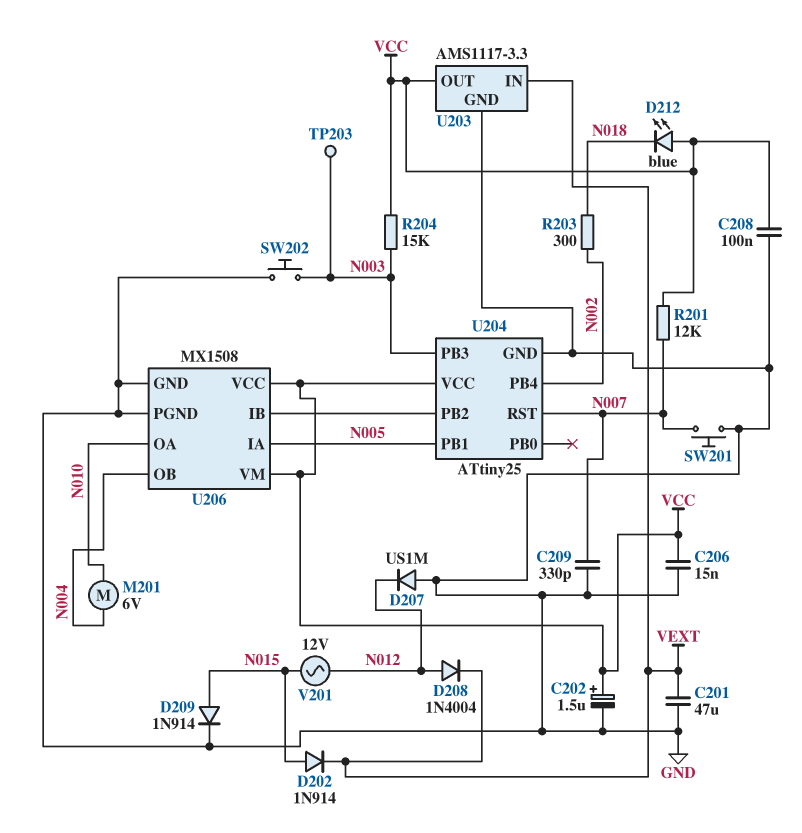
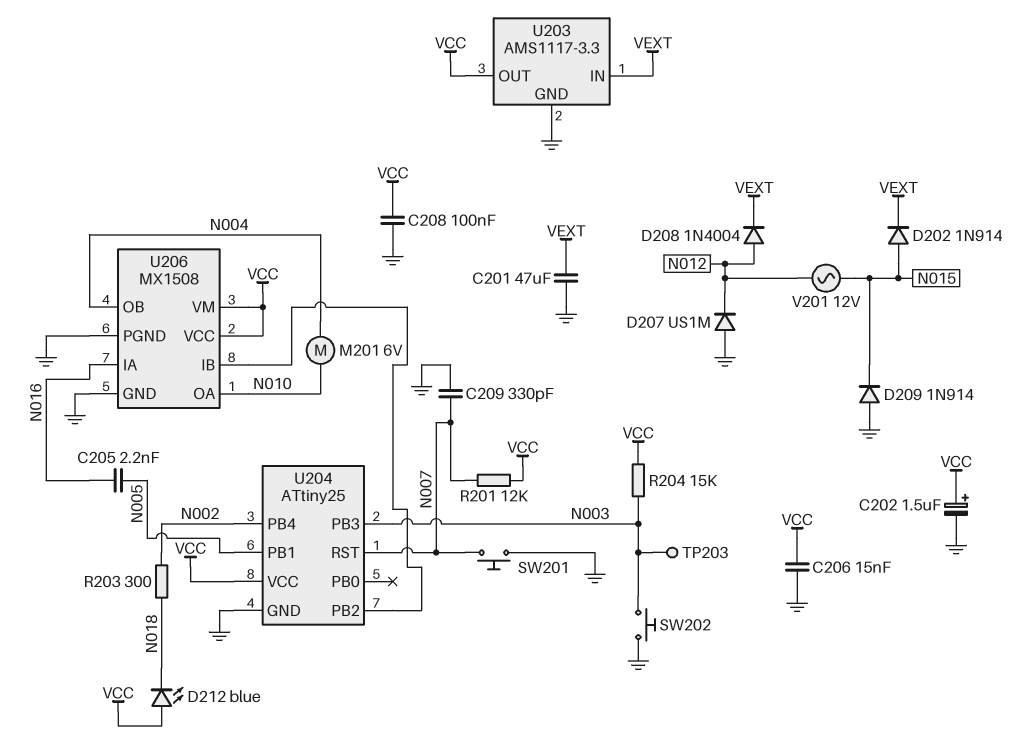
C205: none -> 2.2nF (N005, N016)
D209: diode 1N914 (A N015, K GND) -> diode 1N914 (A GND, K N015)
U206 pin IA: N005 -> N016

